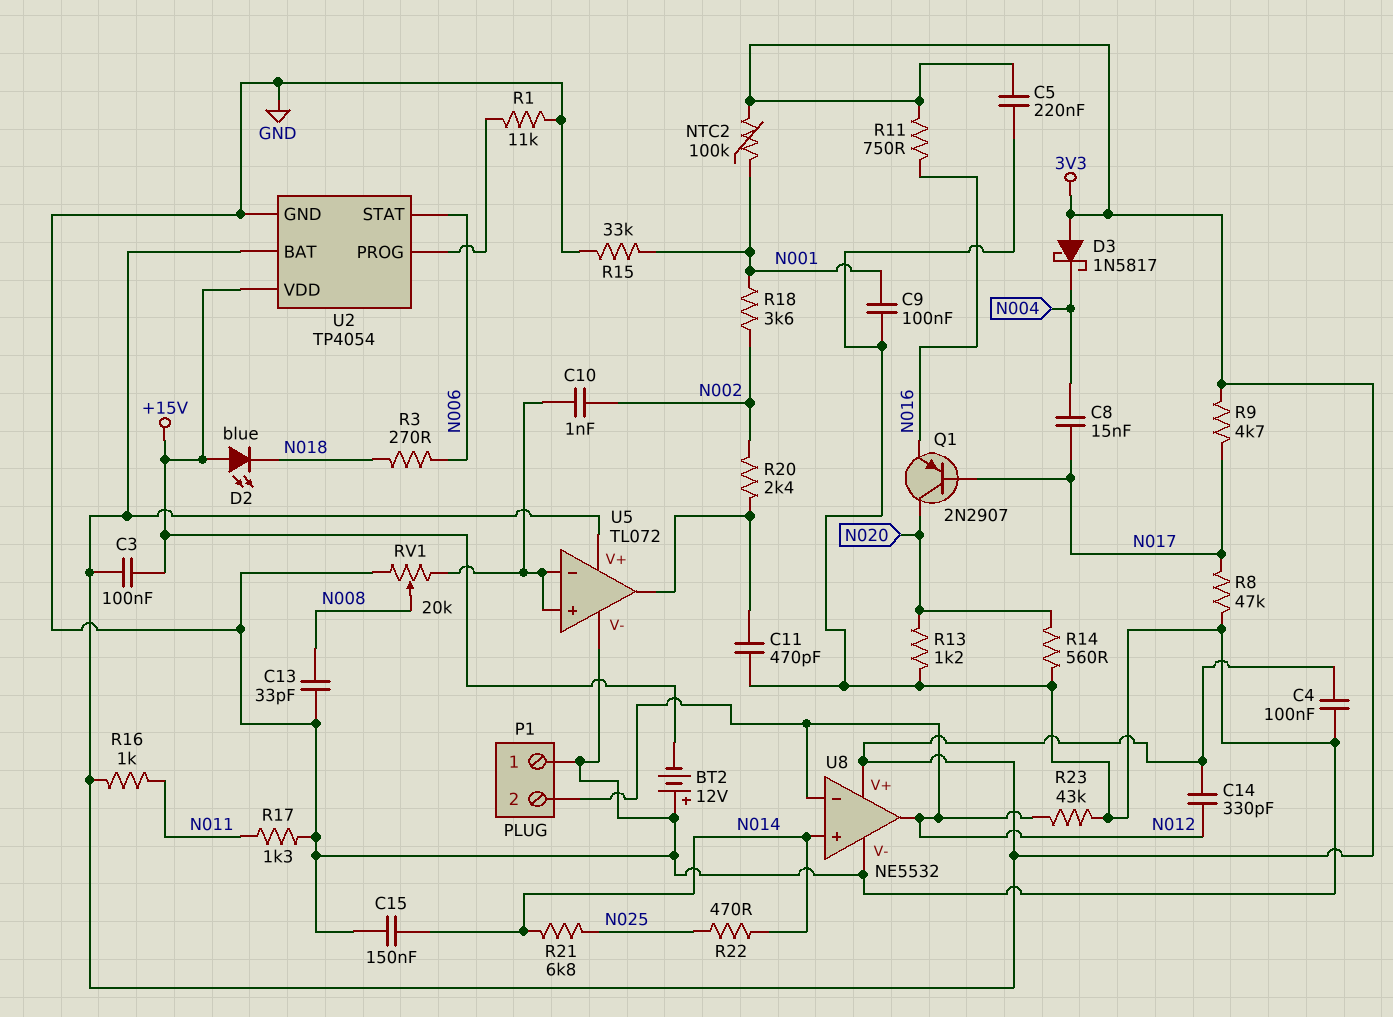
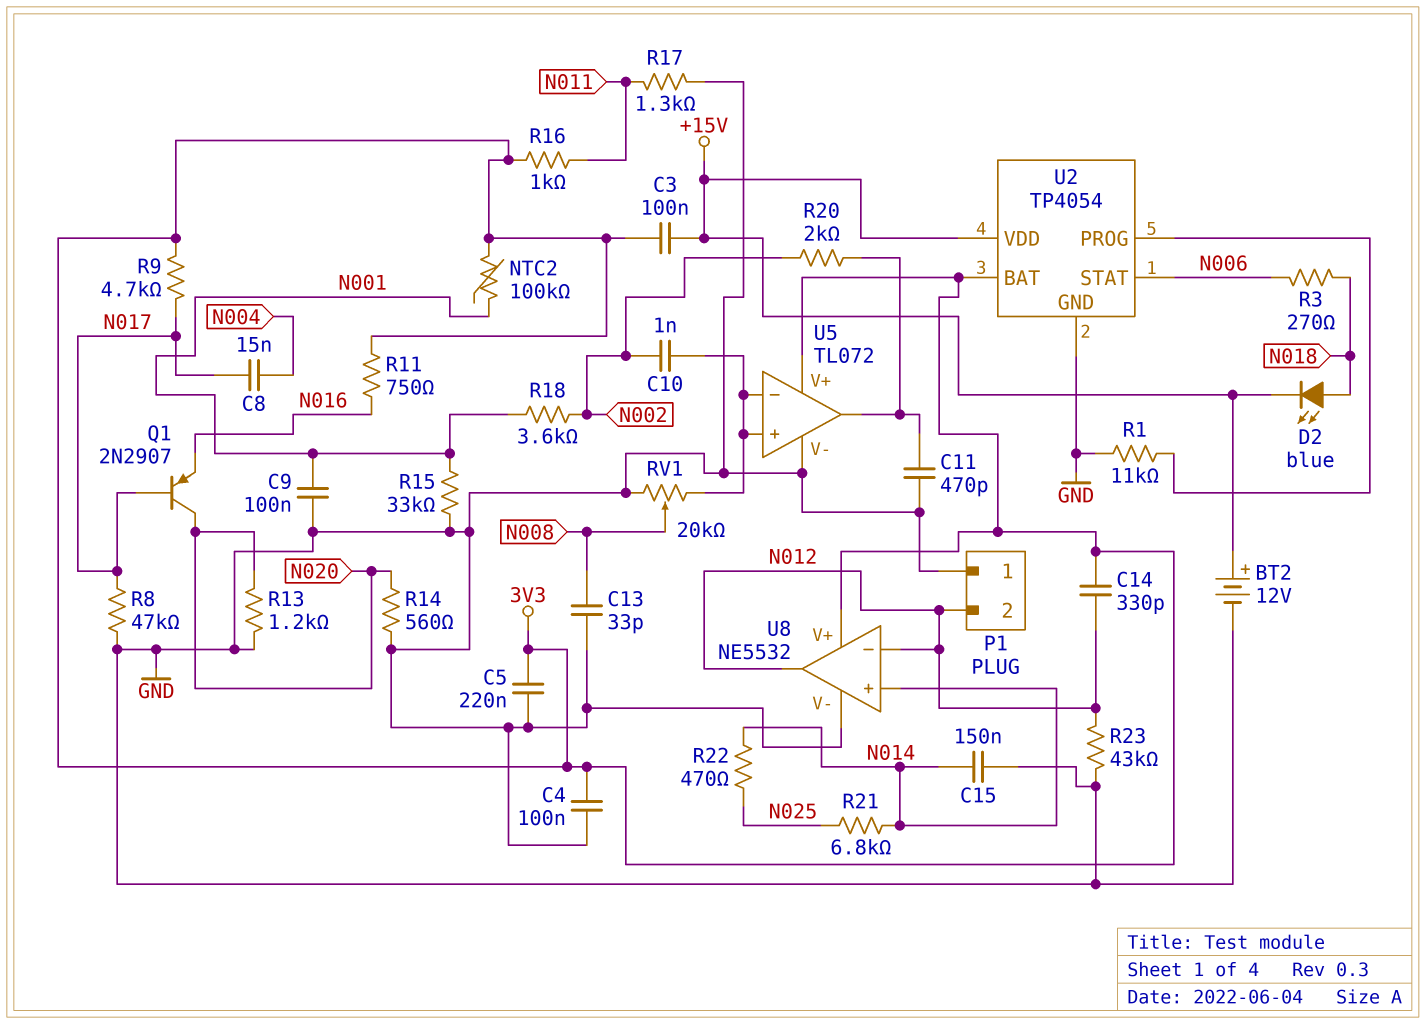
BT2: 12V (plus GND, minus +15V) -> 12V (plus +15V, minus GND)
D2: LED blue (A +15V, K N018) -> LED blue (A N018, K +15V)
D3: schottky 1N5817 (A 3V3, K N004) -> none
R20: 2.4k (N002, U5/out) -> 2k (N002, U5/out)

